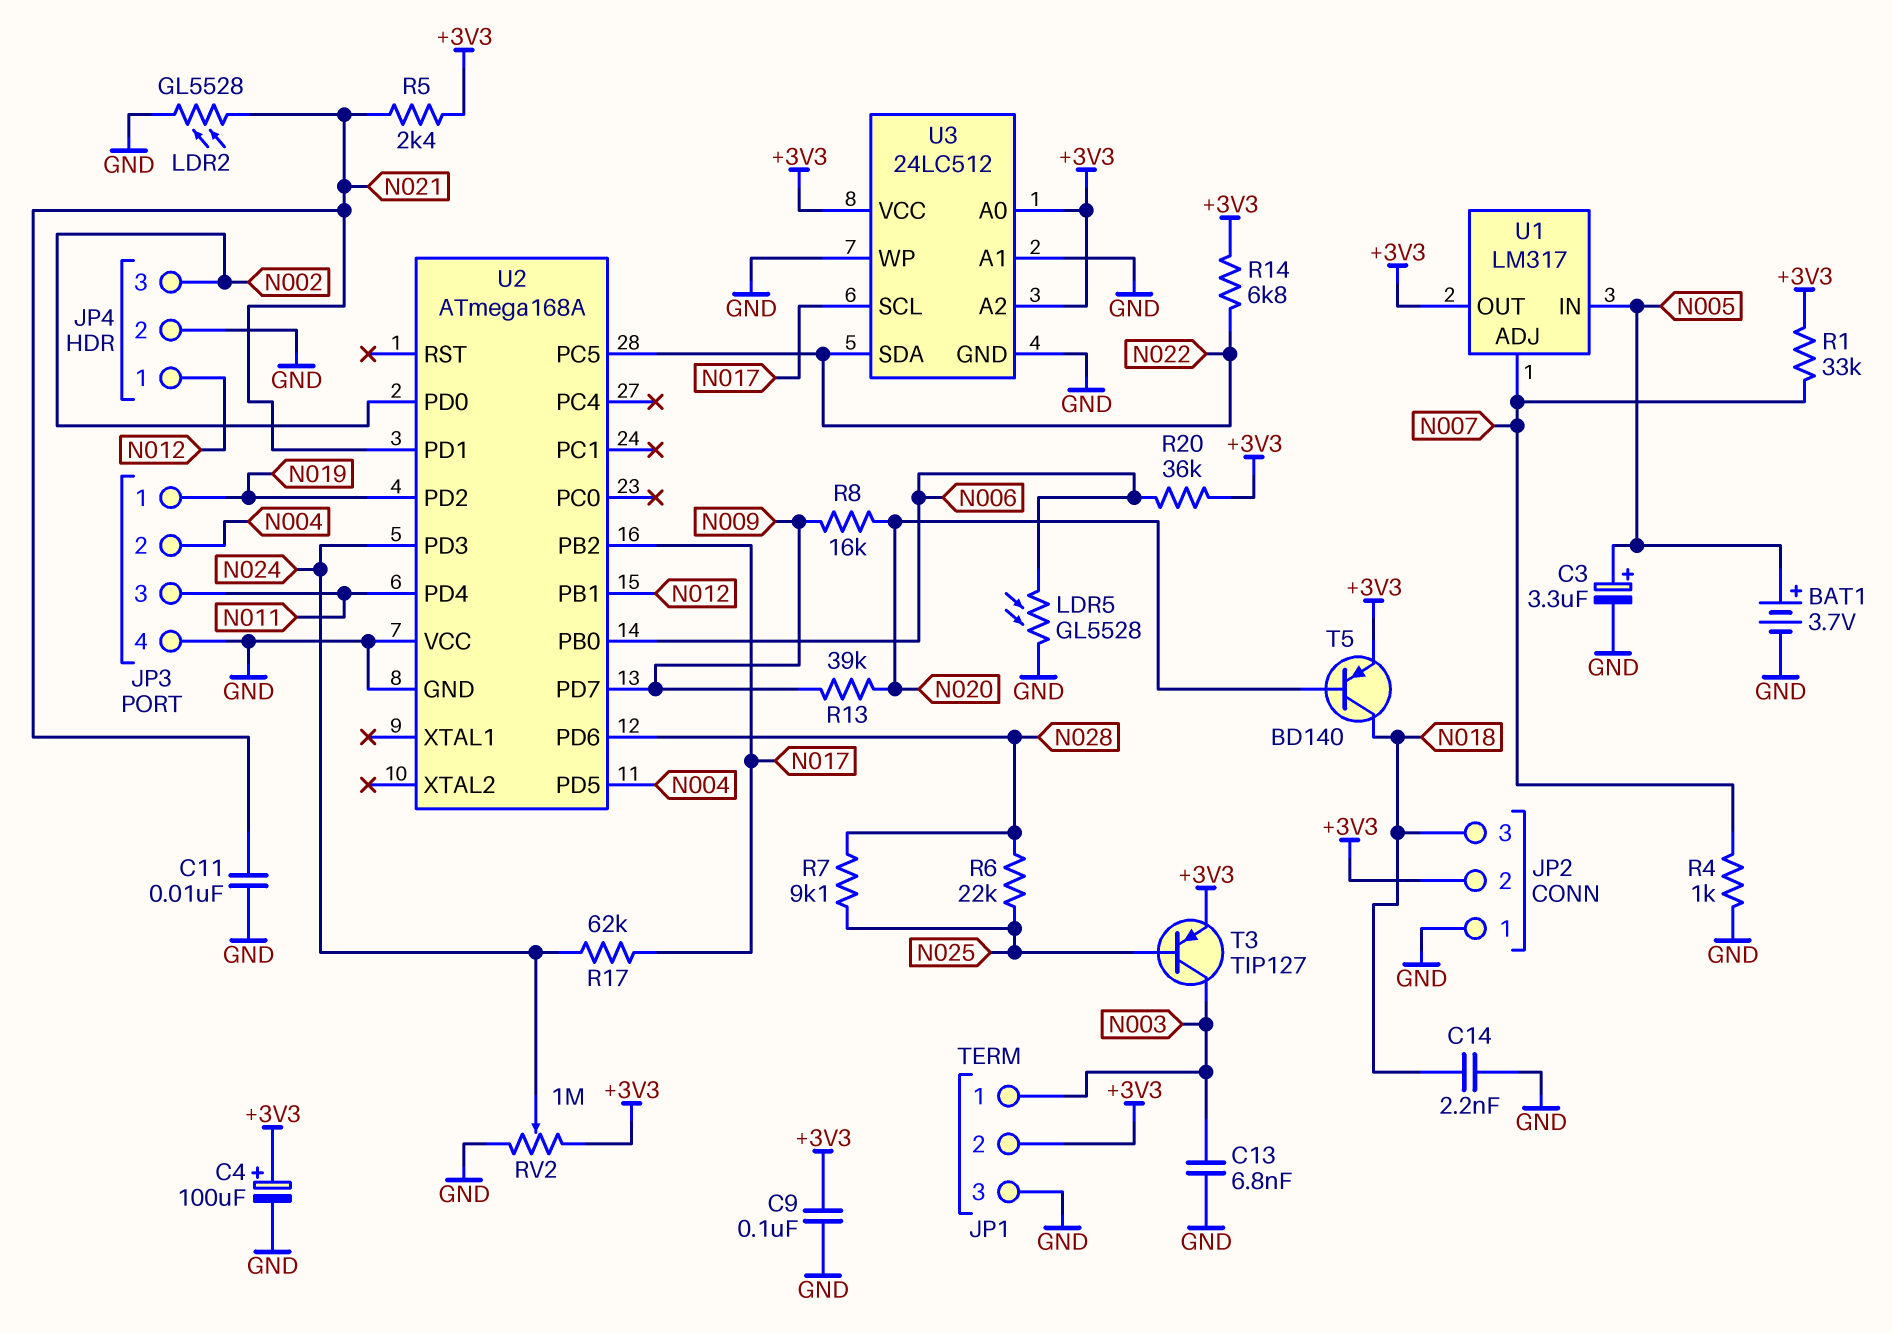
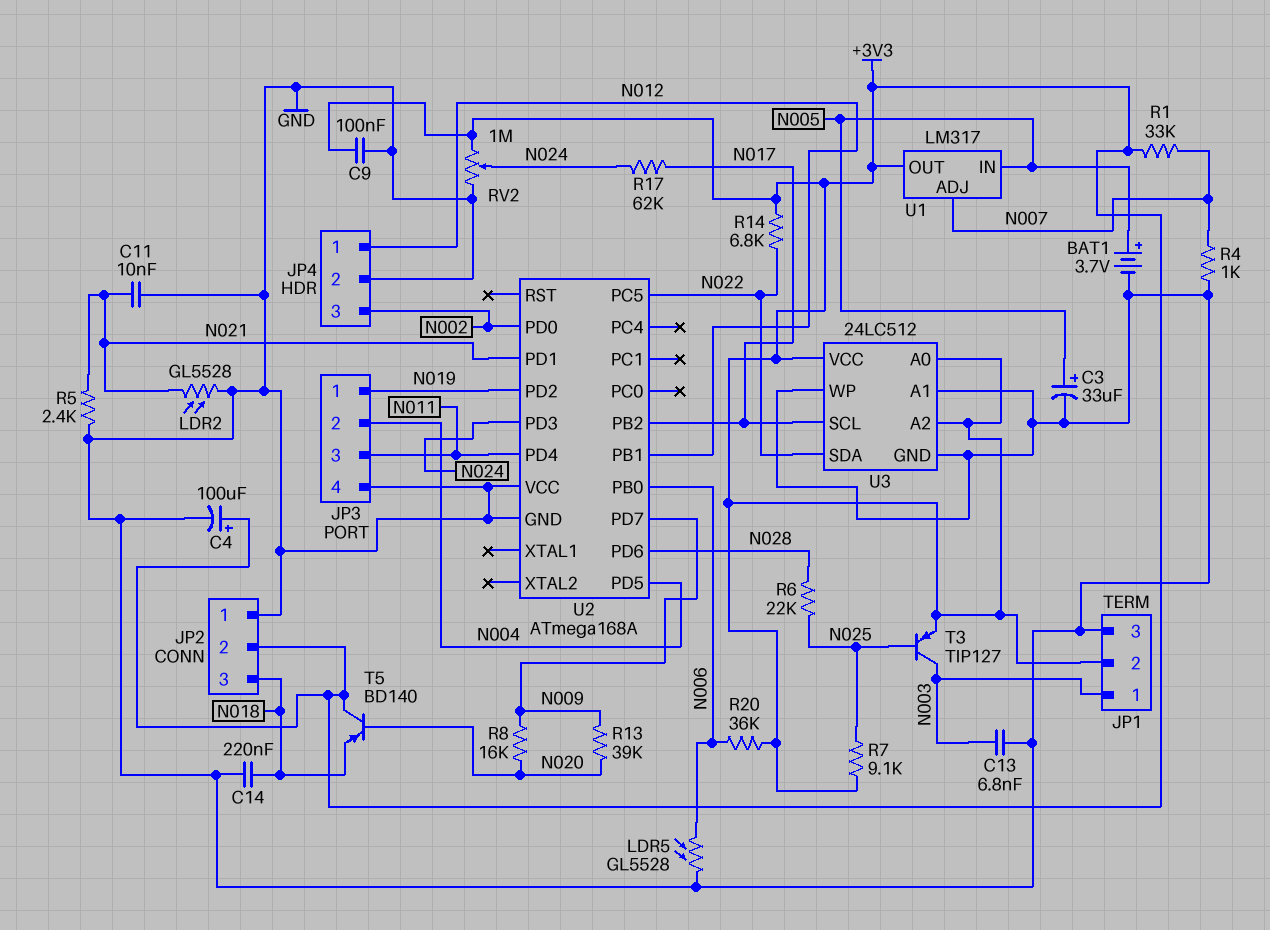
C3: 3.3uF (plus N005, minus GND) -> 33uF (plus N005, minus GND)
C14: 2.2nF (GND, N018) -> 220nF (GND, N018)
R5: 2.4k (+3V3, N021) -> 2.4k (GND, N021)
R7: 9.1k (N025, N028) -> 9.1k (+3V3, N025)
T5: PNP BD140 (B N020, C N018, E +3V3) -> PNP BD140 (B N020, C +3V3, E N018)

